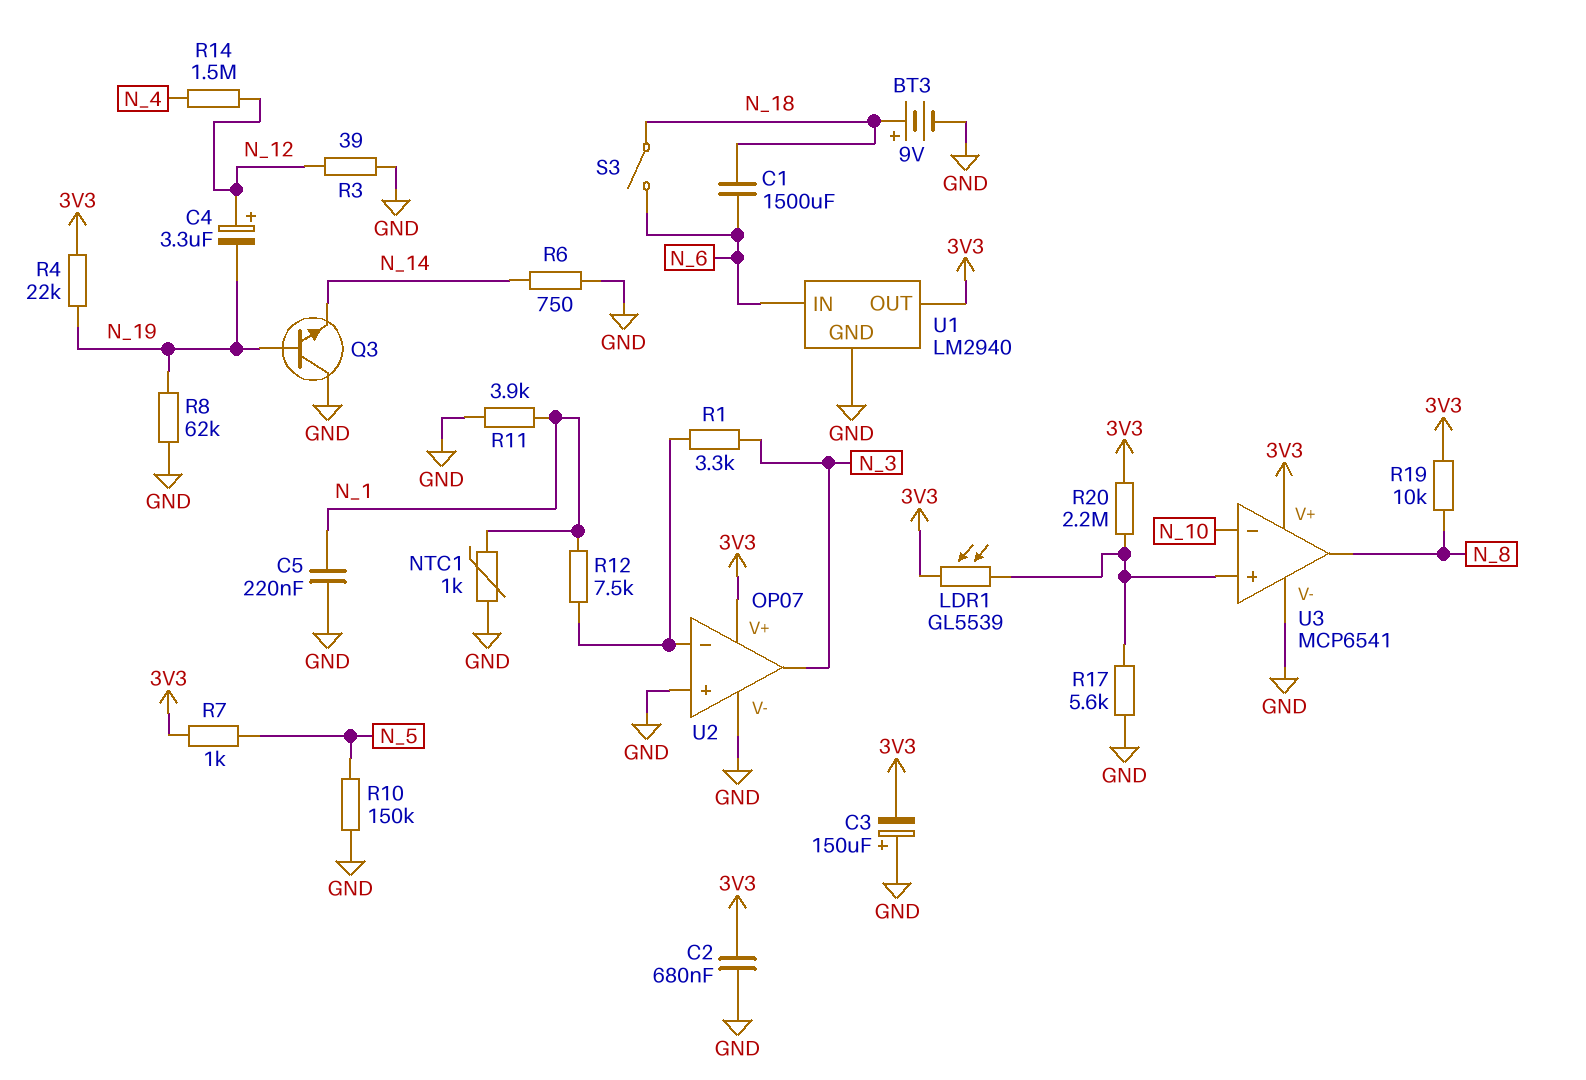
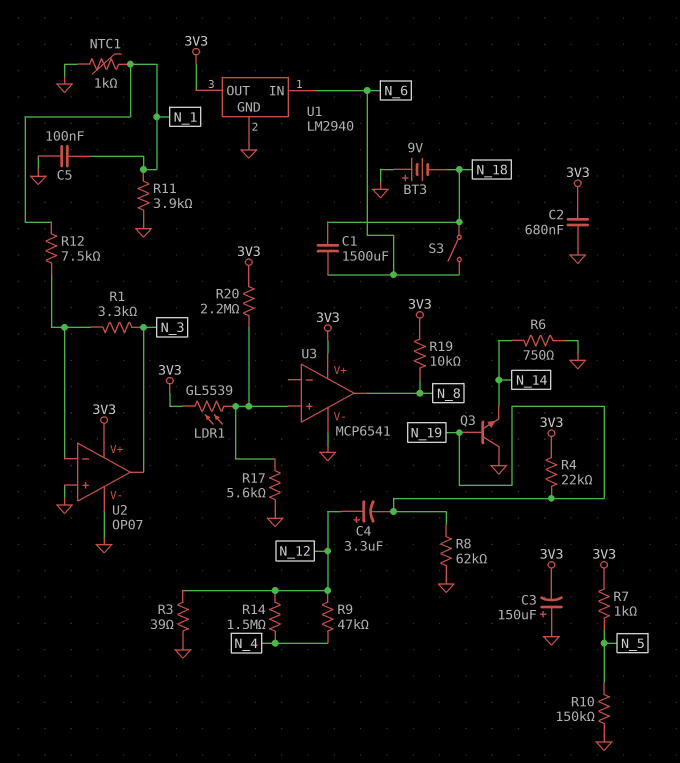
BT3: 9V (plus N_18, minus GND) -> 9V (plus GND, minus N_18)
C5: 220nF (GND, N_1) -> 100nF (GND, N_1)
R9: none -> 47k (N_4, N_12)
U3 pin in-: N_10 -> none

